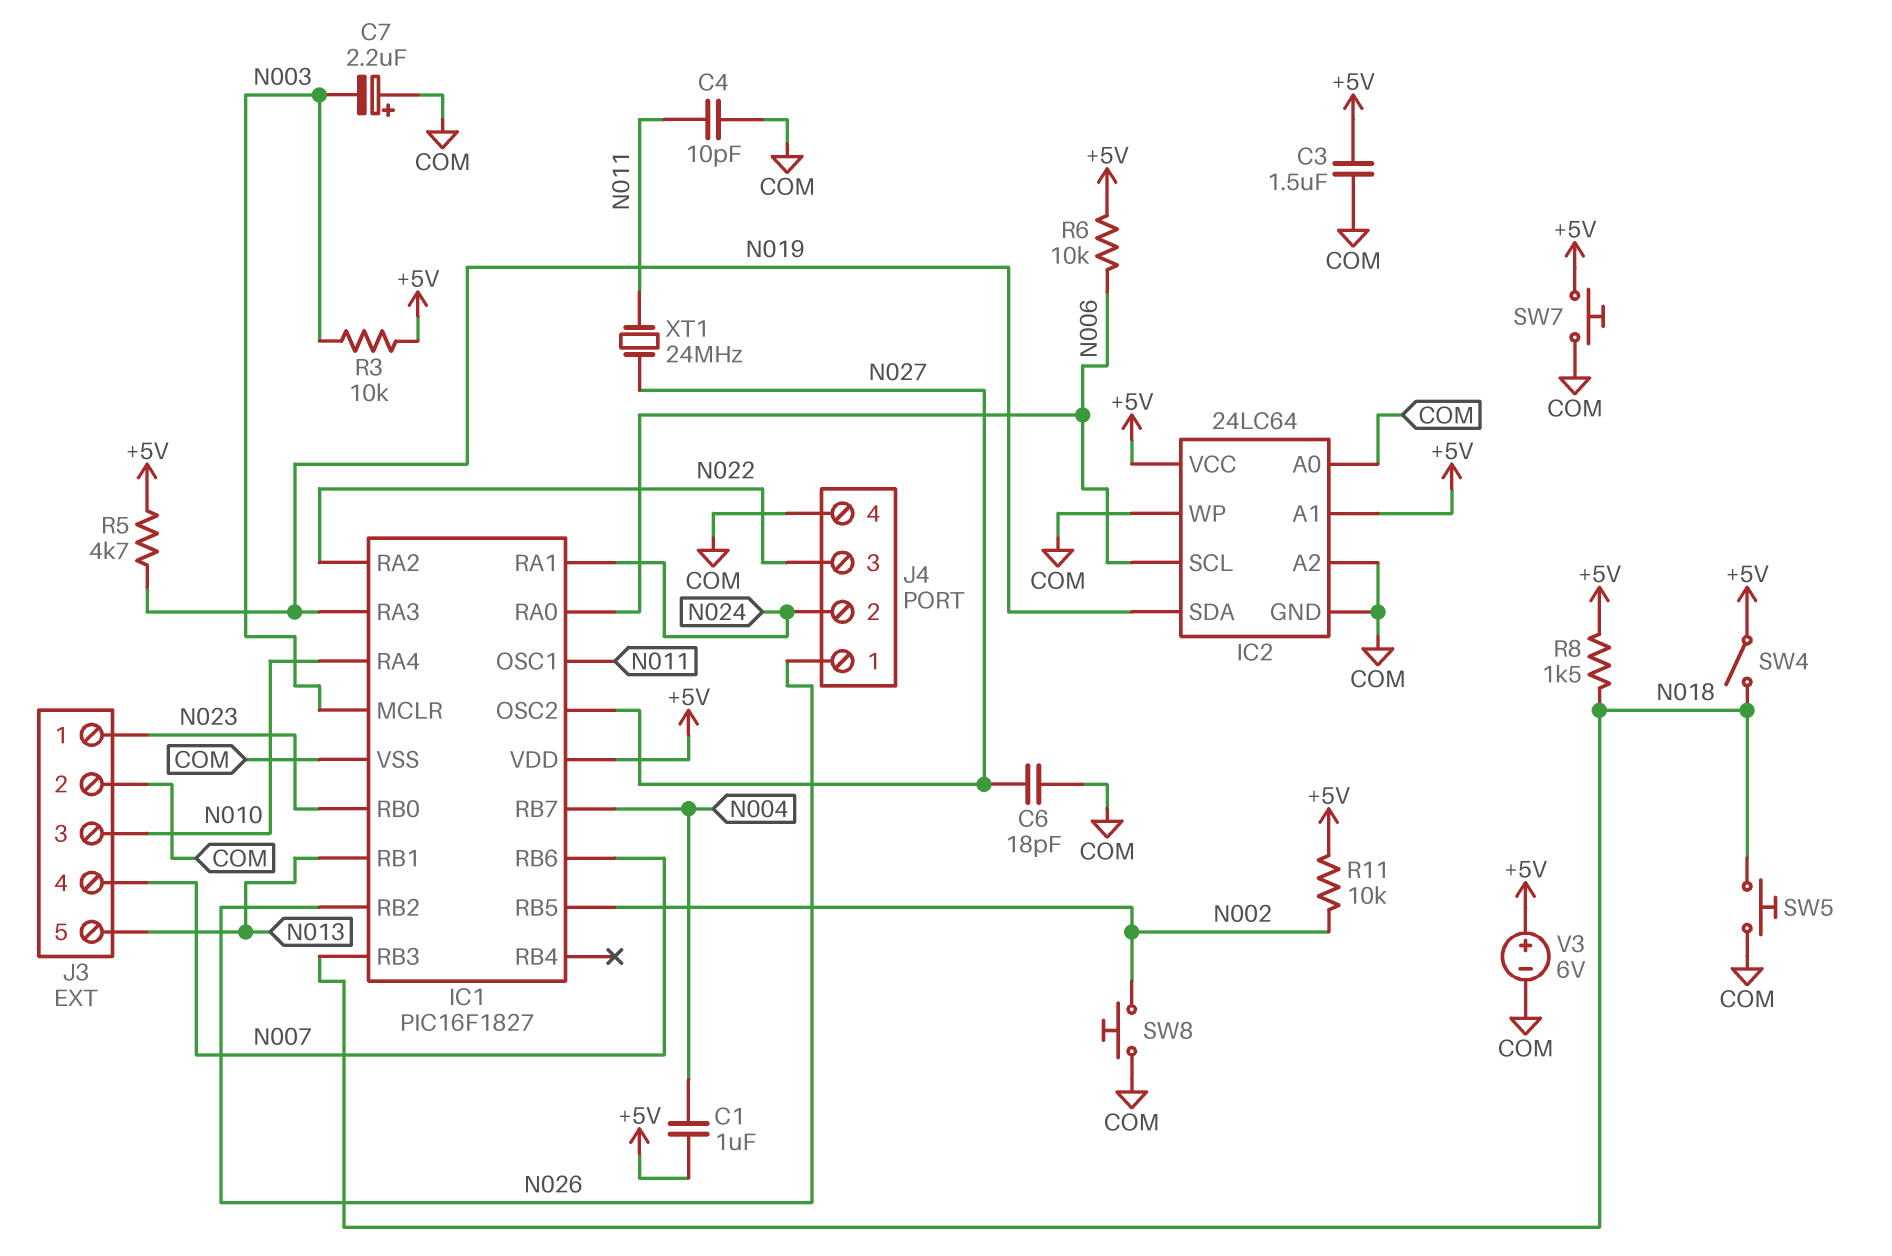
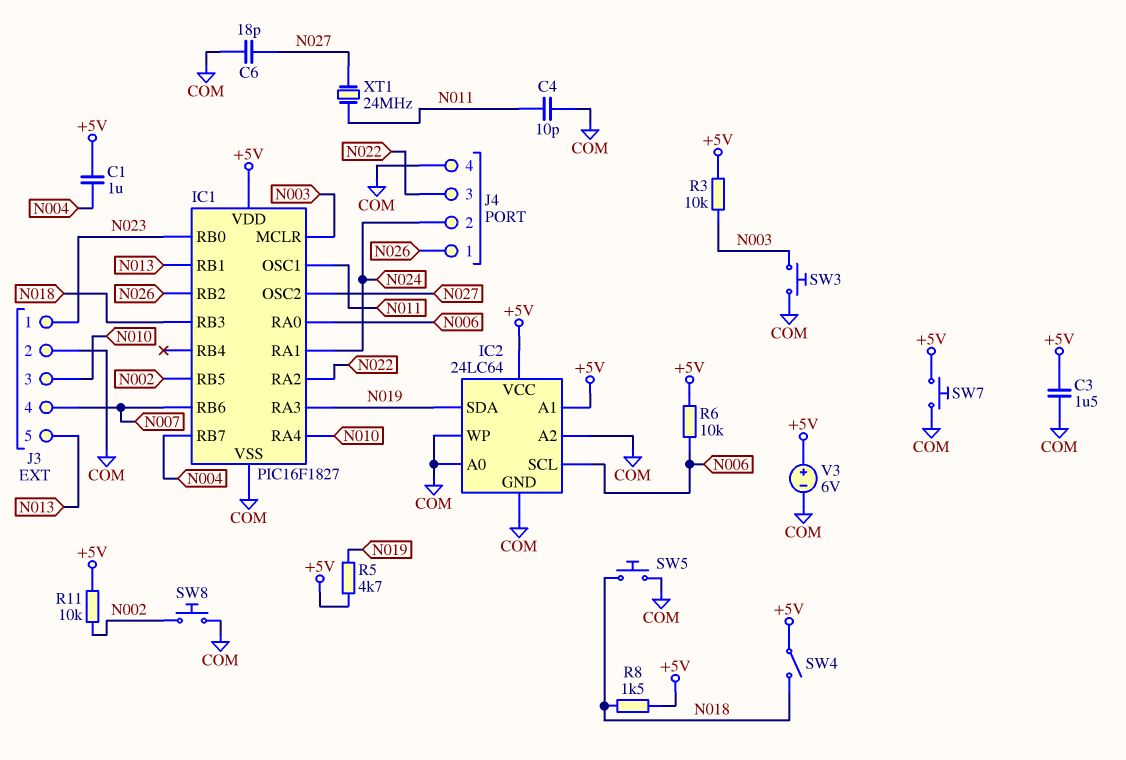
C7: 2.2uF (plus COM, minus N003) -> none
SW3: none -> button (COM, N003)

